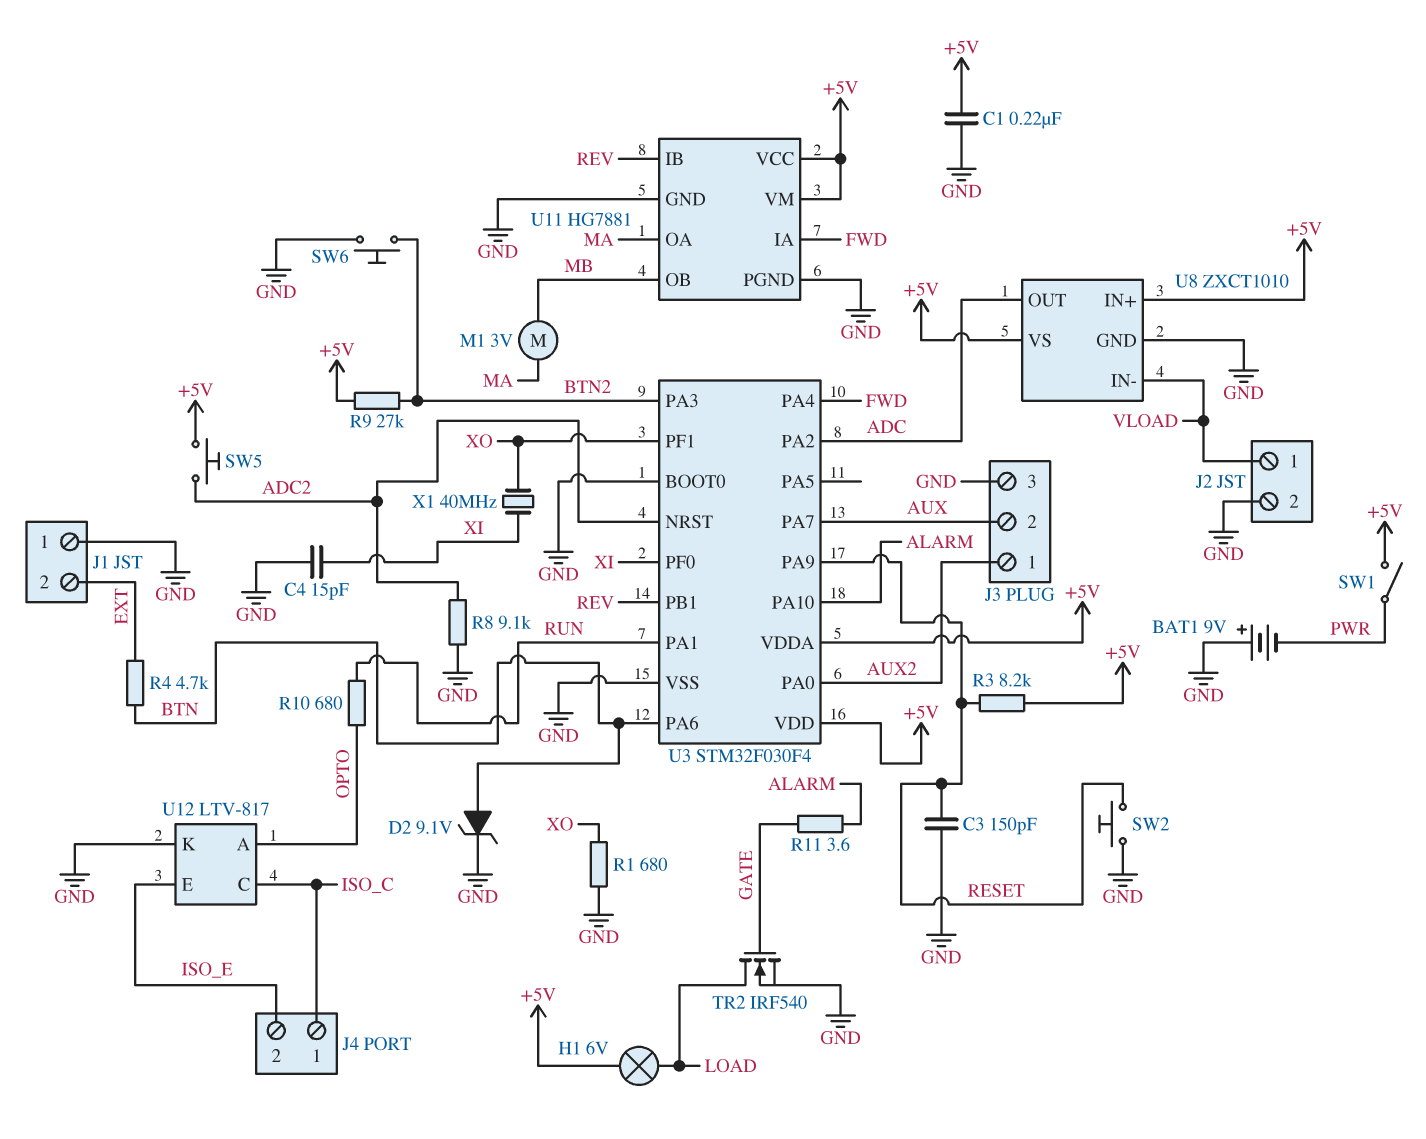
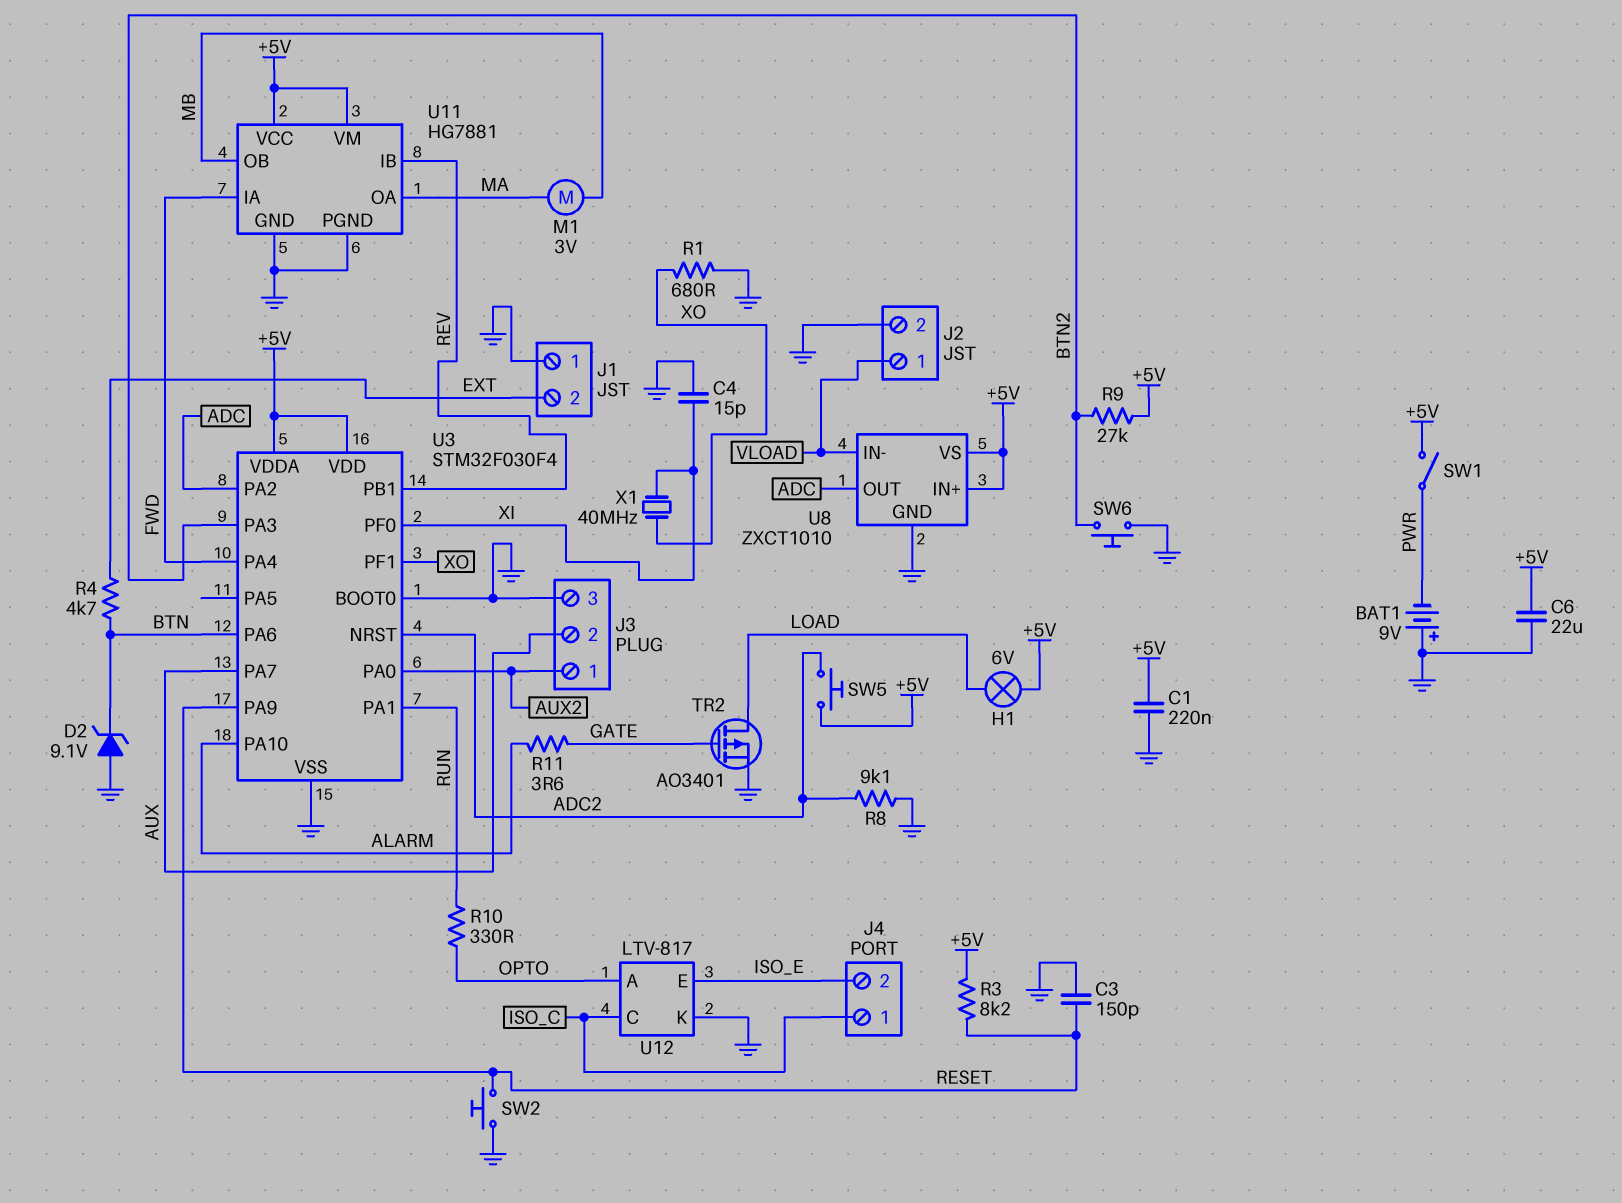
C6: none -> 22uF (+5V, GND)
D2: zener 9.1V (A BTN, K GND) -> zener 9.1V (A GND, K BTN)
R10: 680 (OPTO, RUN) -> 330 (OPTO, RUN)
TR2: NMOS IRF540 (G GATE, D LOAD, S GND) -> PMOS AO3401 (G GATE, D LOAD, S GND)

